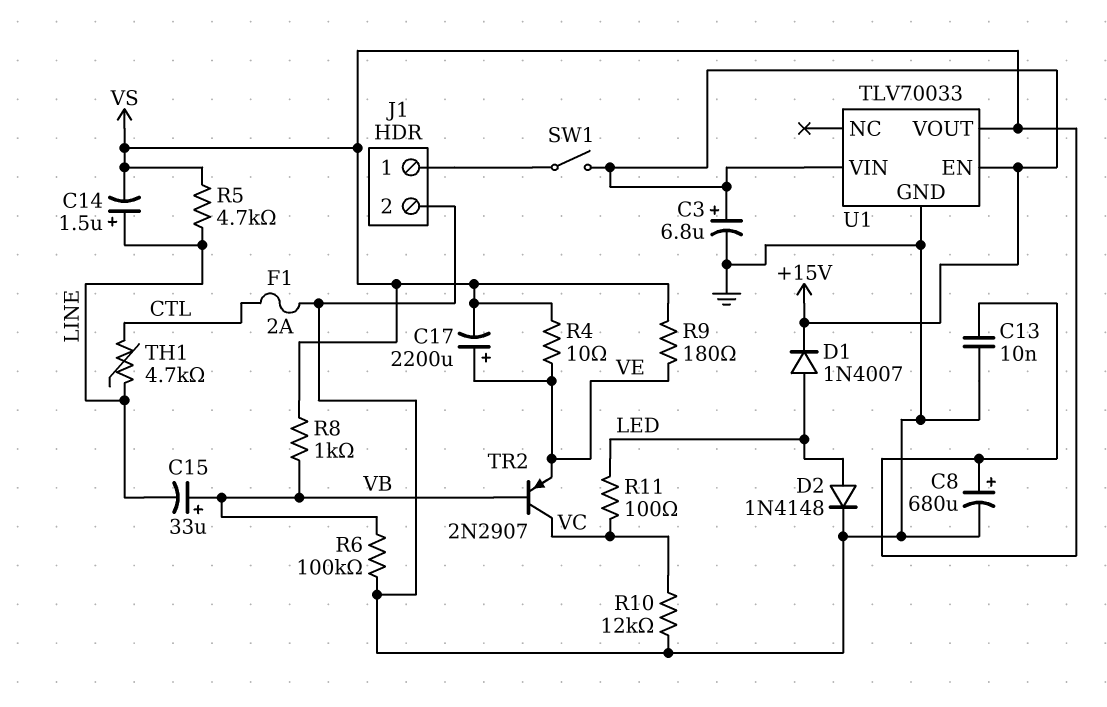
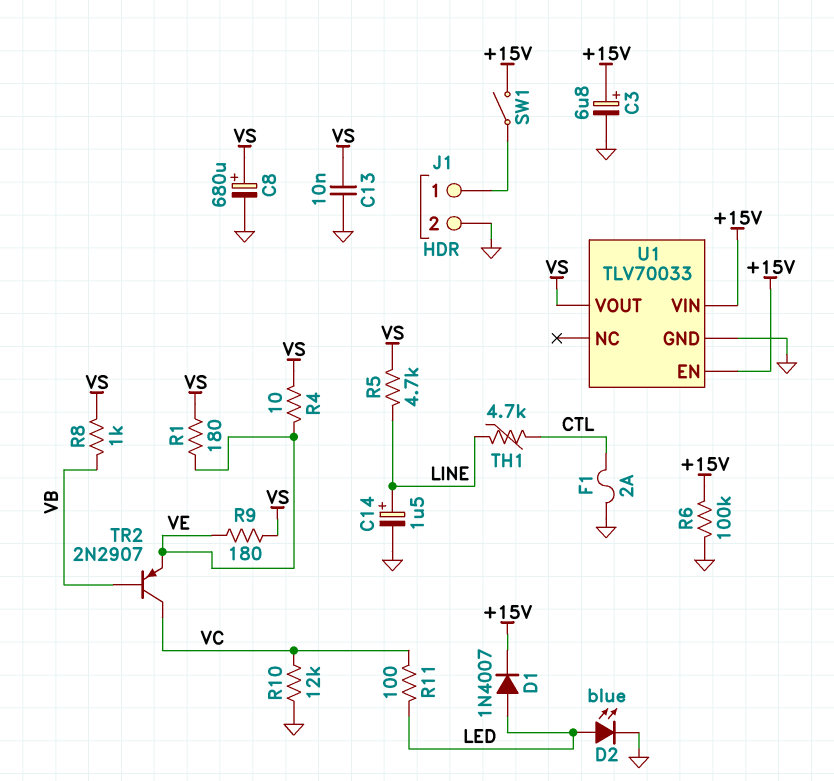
C14: 1.5uF (plus LINE, minus VS) -> 1.5uF (plus LINE, minus GND)
C15: 33uF (plus VB, minus LINE) -> none
C17: 2200uF (plus VE, minus VS) -> none
D2: diode 1N4148 (A LED, K GND) -> LED blue (A LED, K GND)
R1: none -> 180 (VE, VS)
R6: 100k (GND, VB) -> 100k (+15V, GND)

